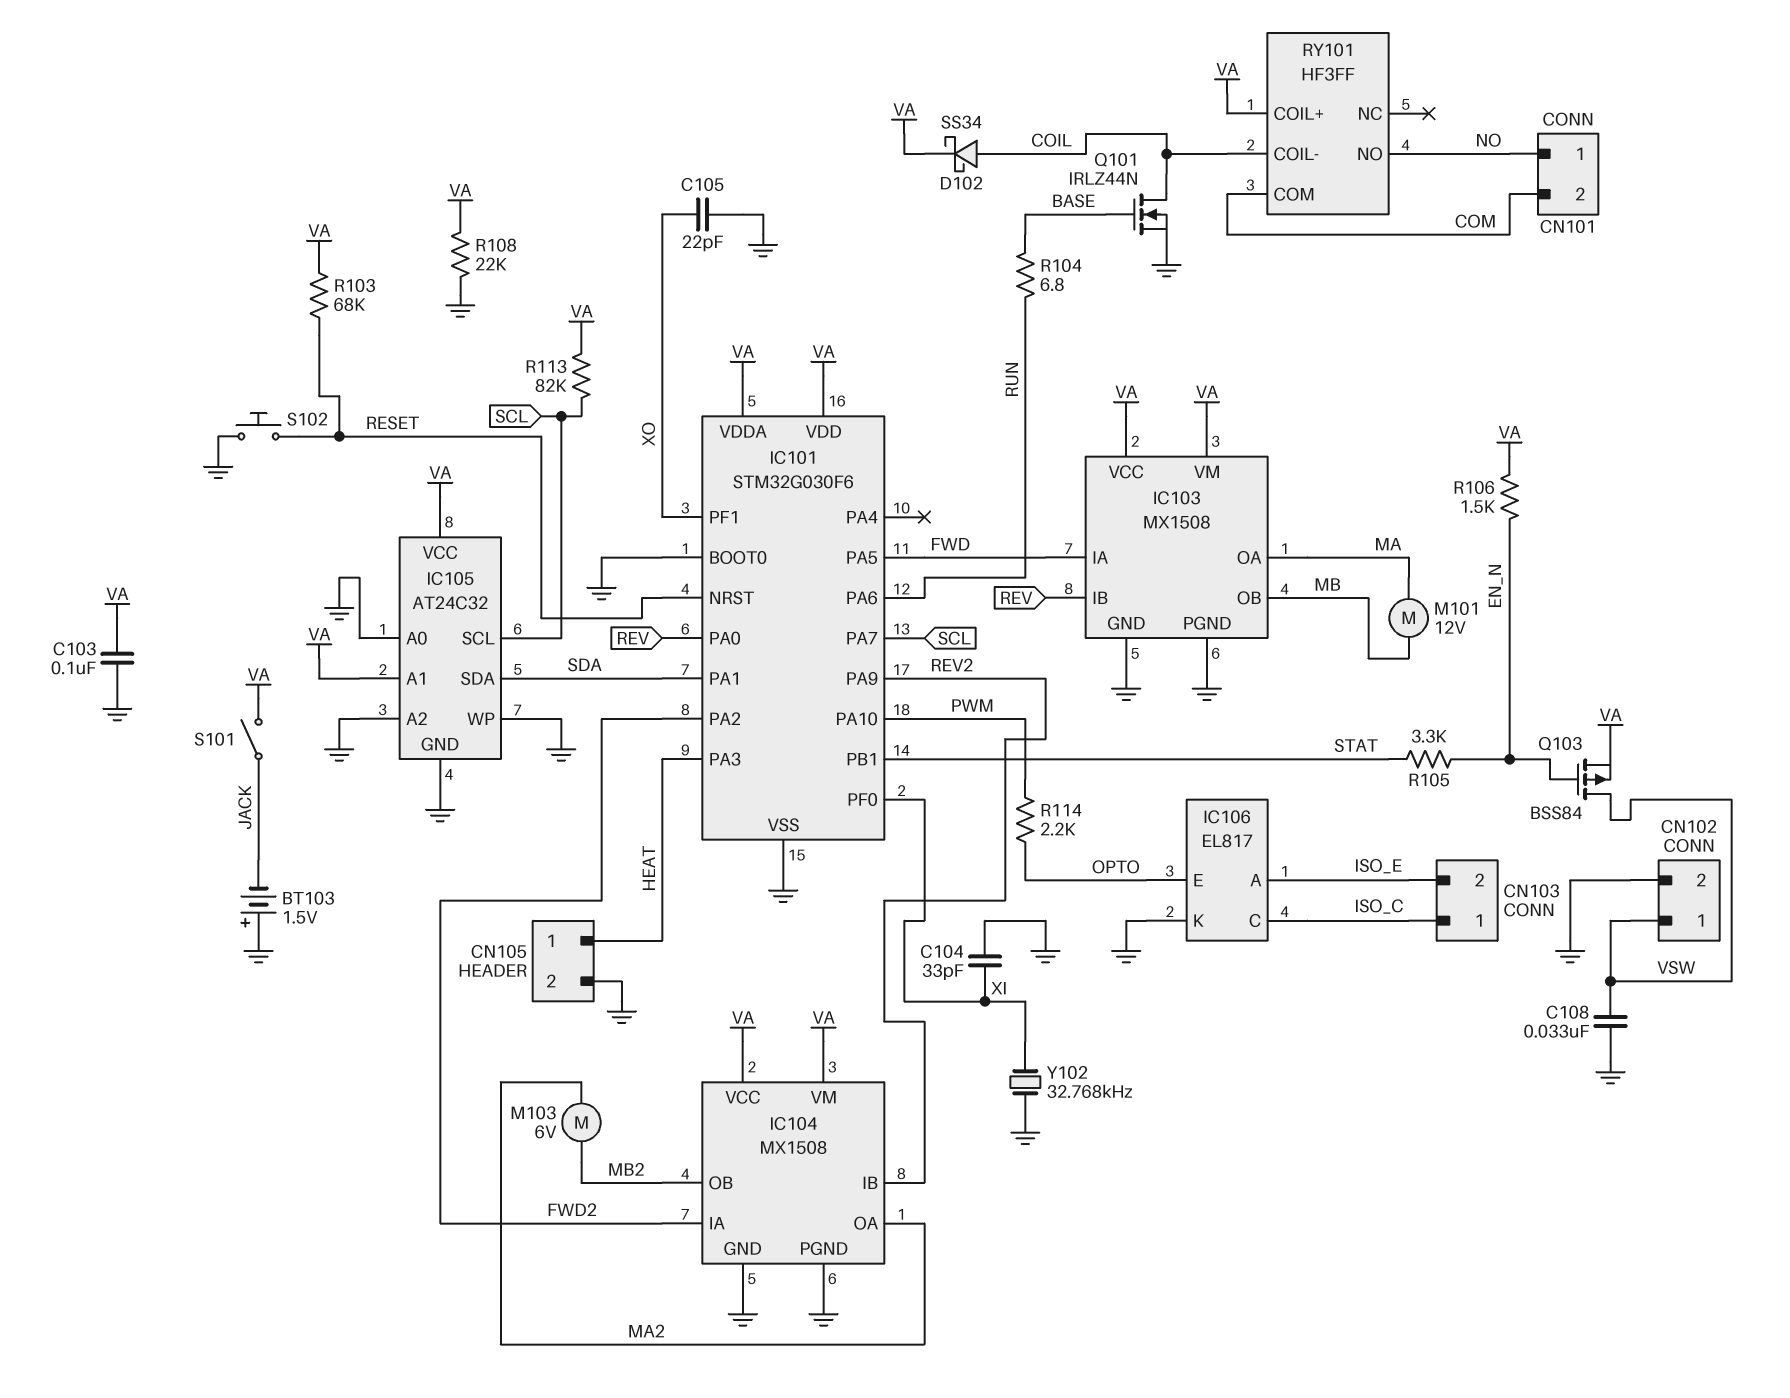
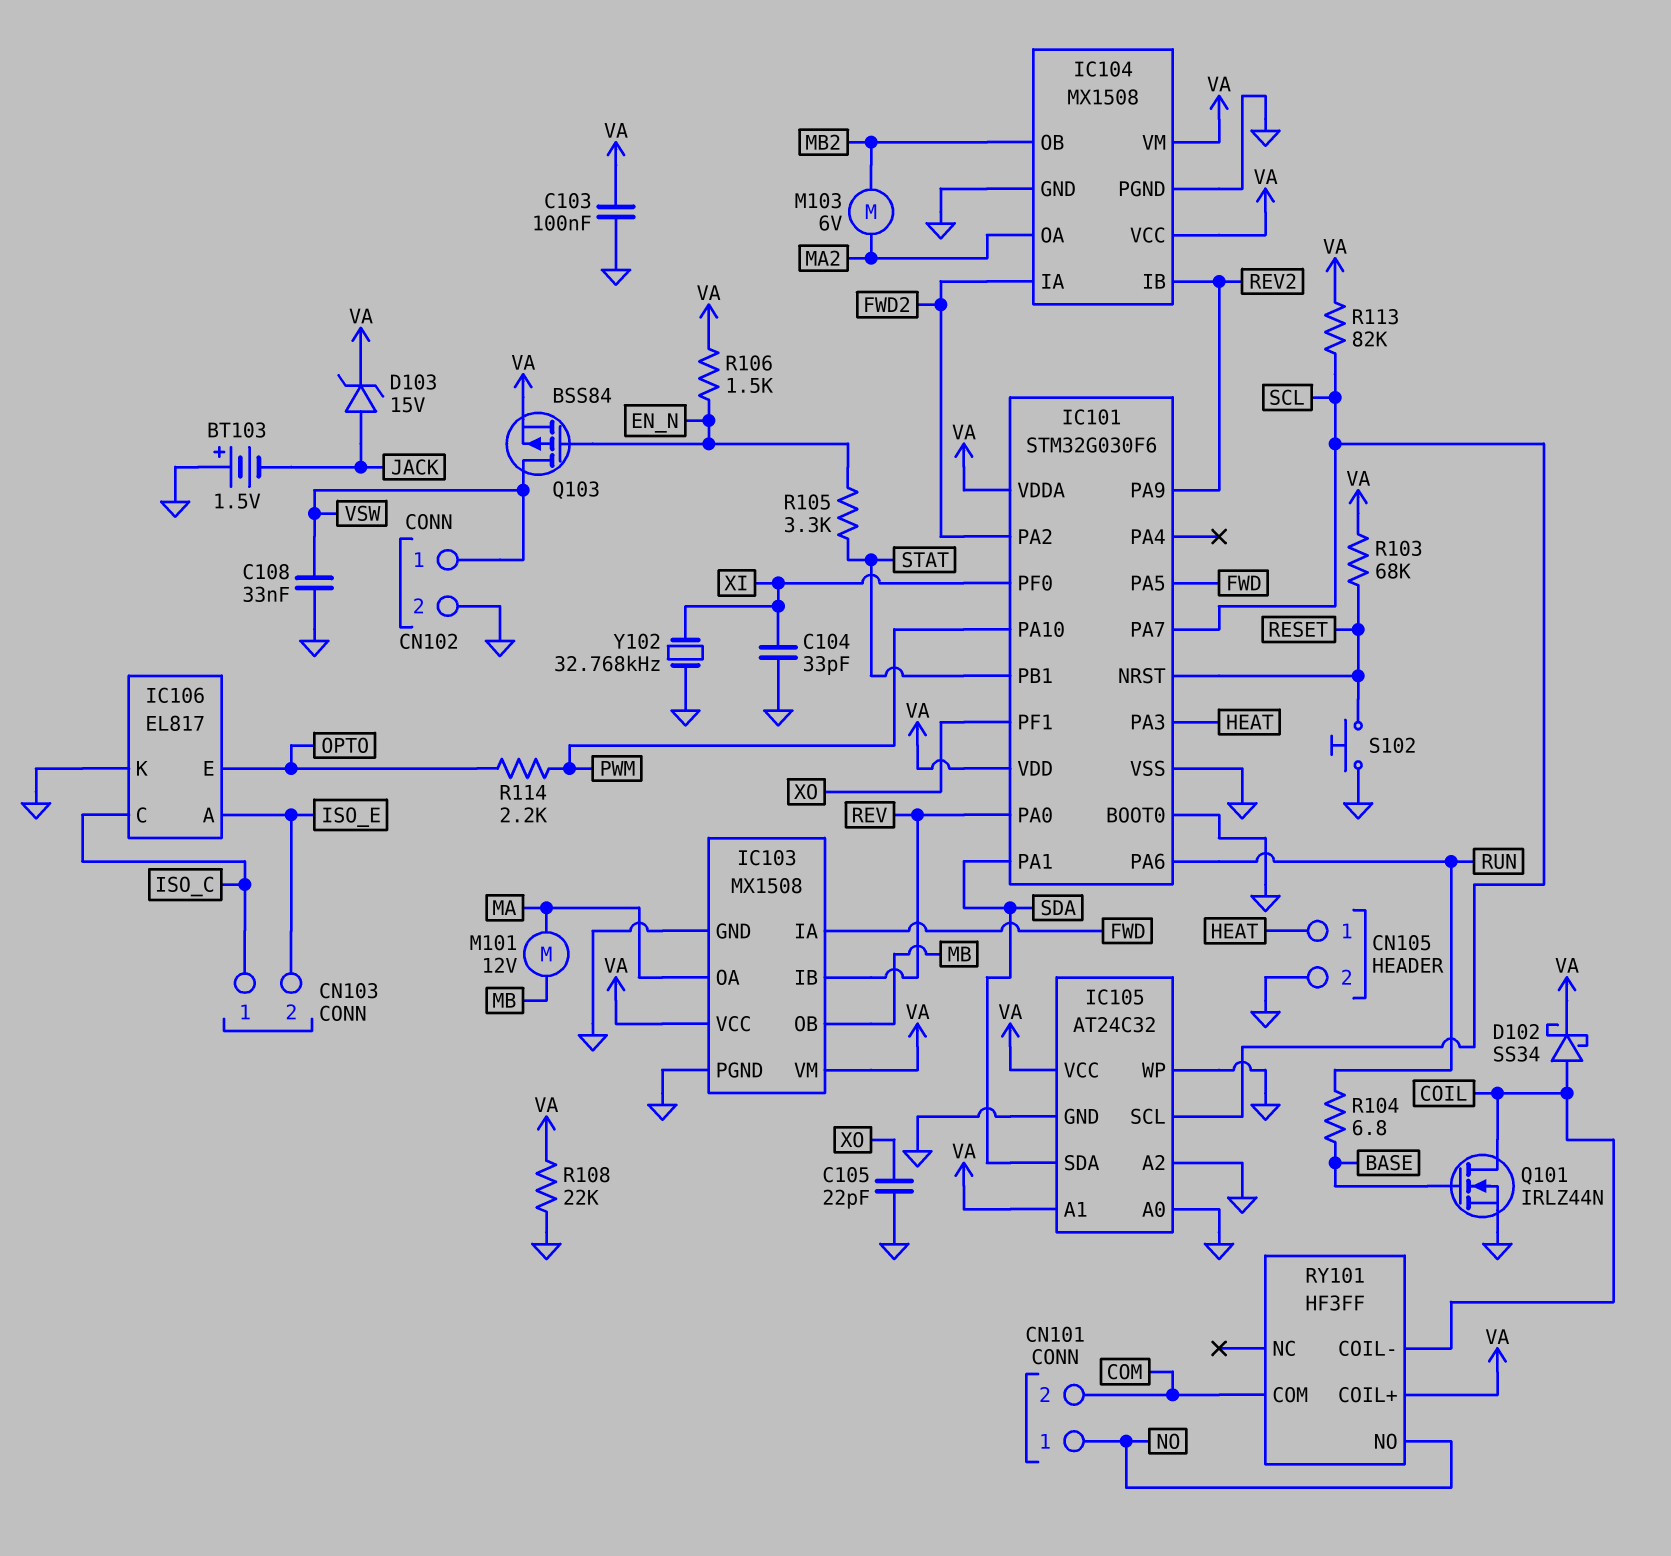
D103: none -> zener 15V (A JACK, K VA)
S101: switch (JACK, VA) -> none

